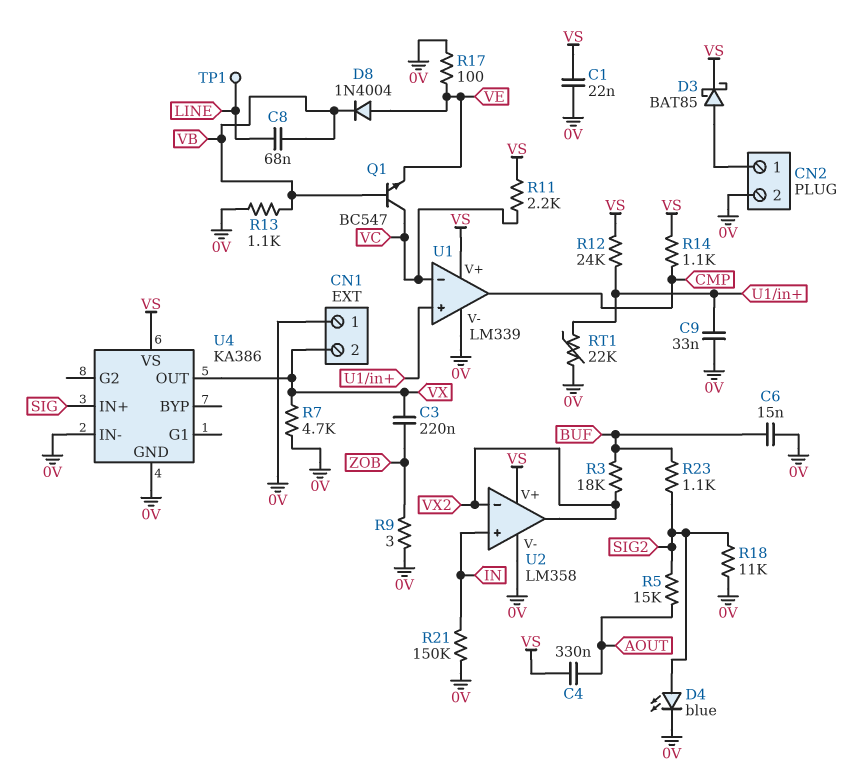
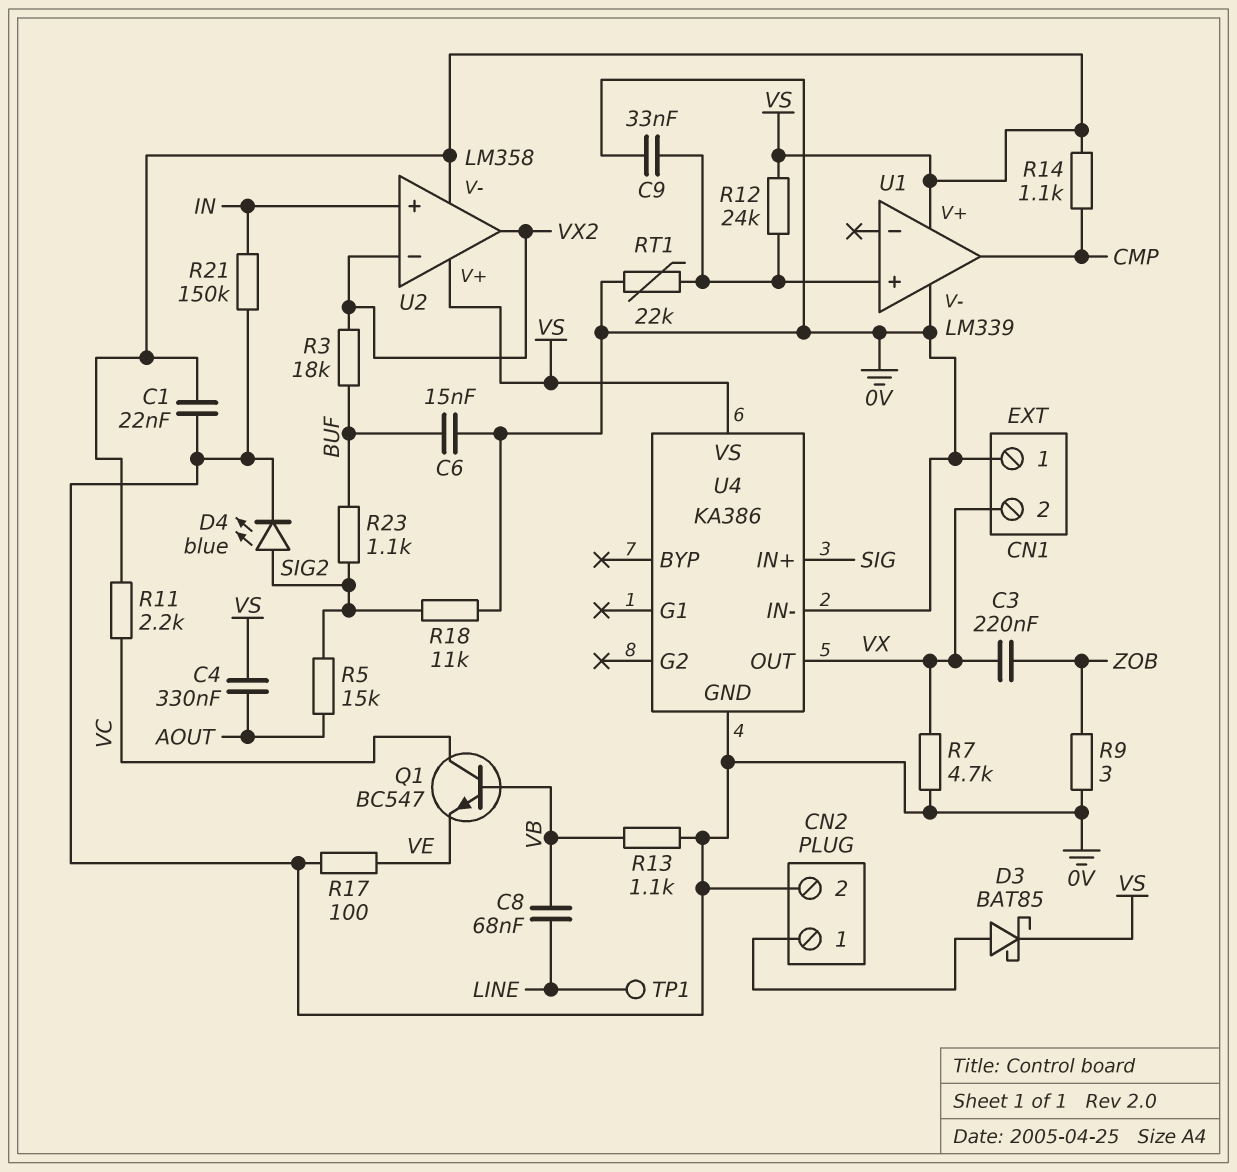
D8: diode 1N4004 (A VE, K VB) -> none
U1 pin in-: VC -> none
U2 pin V-: 0V -> VS

